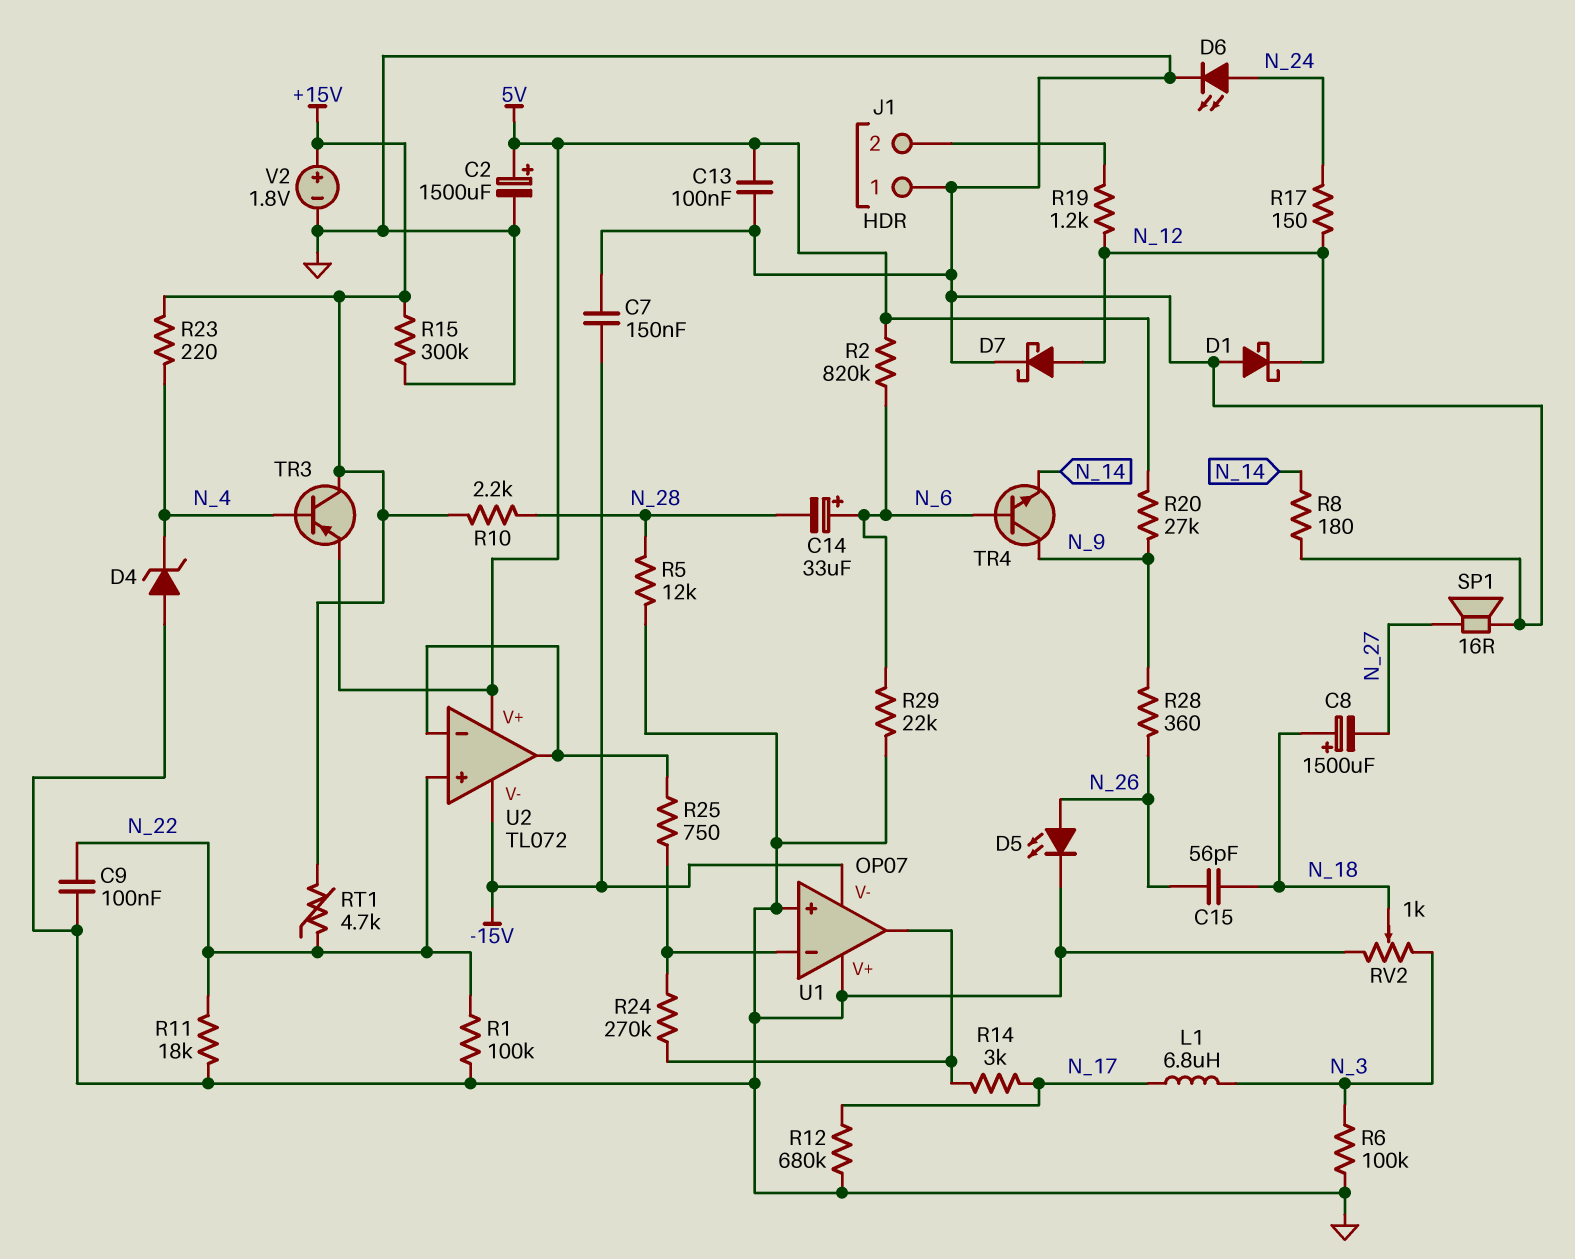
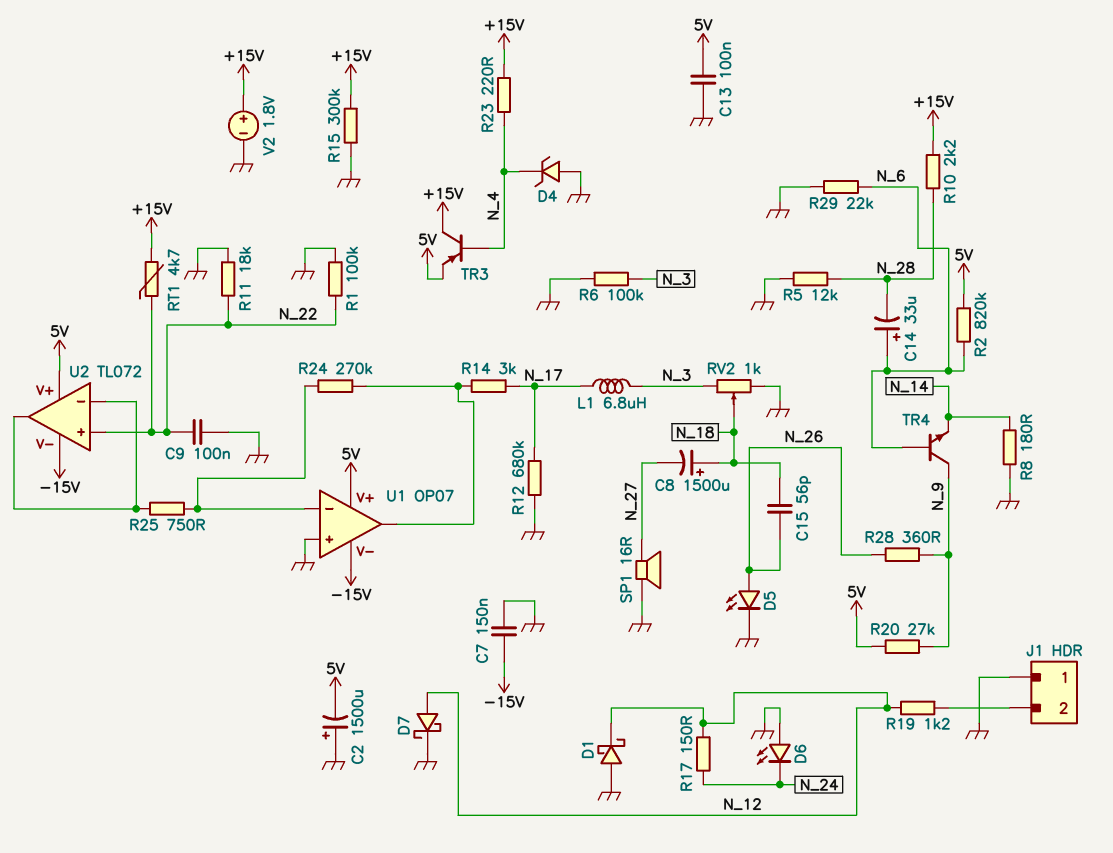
C2: 1500uF (plus 5V, minus GND) -> 1500uF (plus GND, minus 5V)
D6: LED (A N_24, K GND) -> LED (A GND, K N_24)
U1 pin V+: GND -> 5V

